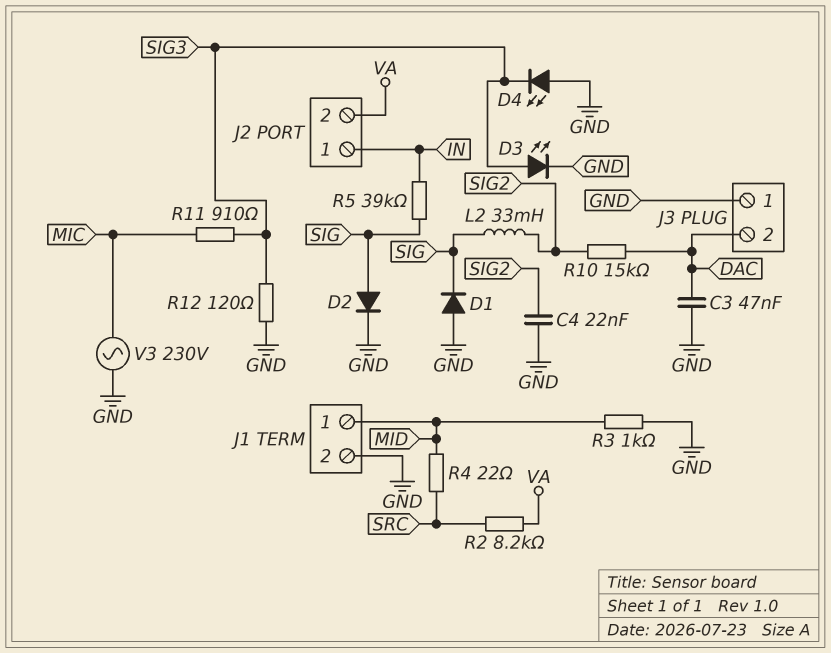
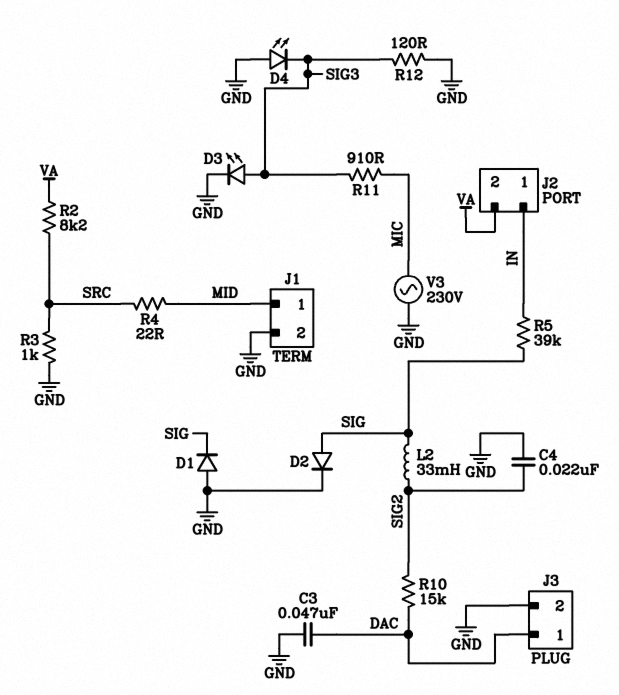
J3 pin 1: GND -> DAC
J3 pin 2: DAC -> GND
R3: 1k (GND, MID) -> 1k (GND, SRC)

